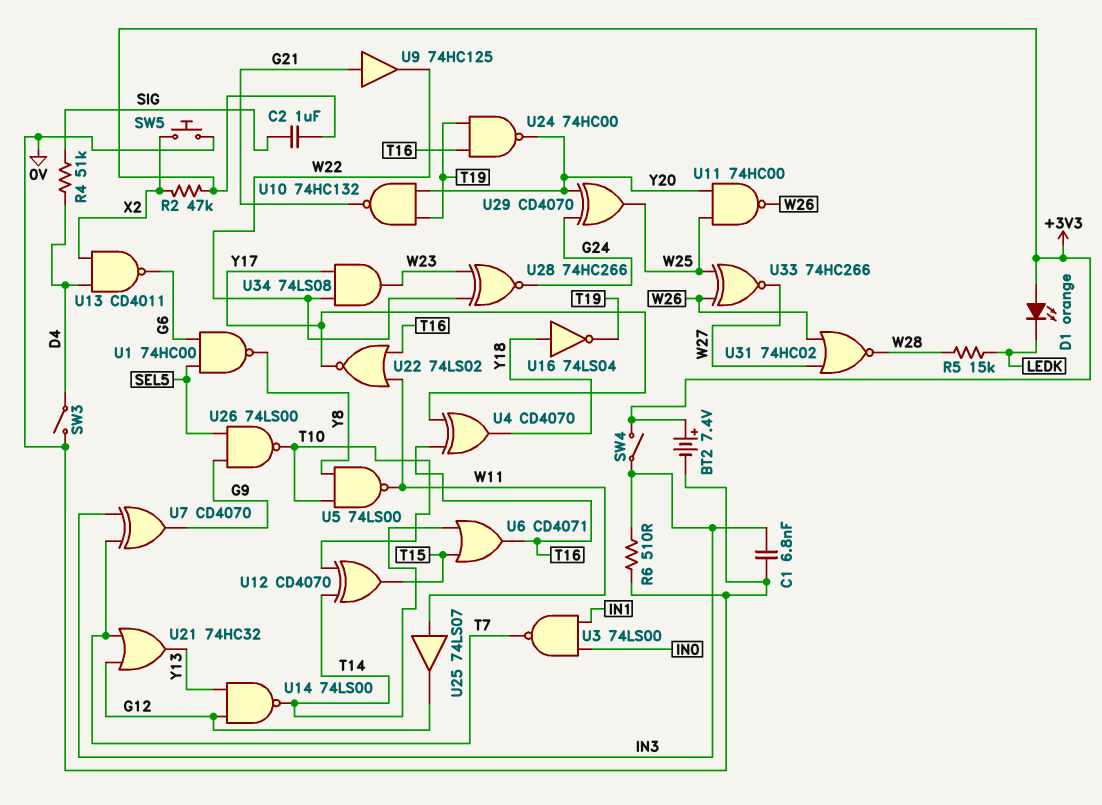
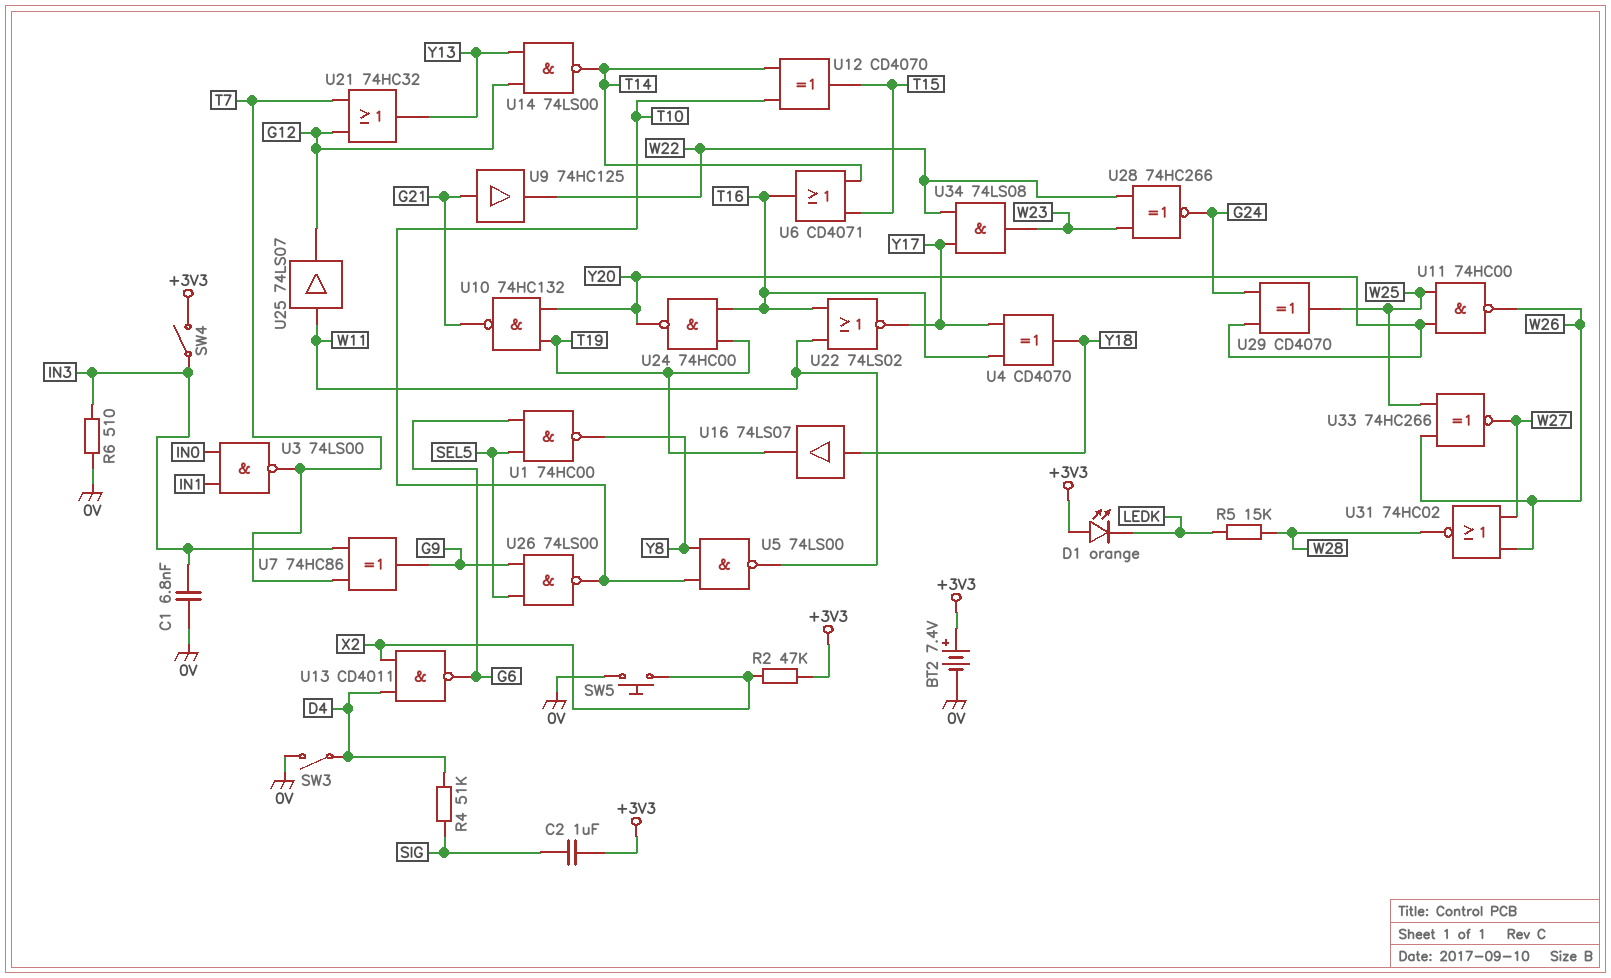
U7: XOR CD4070 (in IN3, in T7, out G9) -> XOR 74HC86 (in IN3, in T7, out G9)
U16: NOT 74LS04 (in Y18, out T19) -> buffer 74LS07 (in Y18, out T19)

